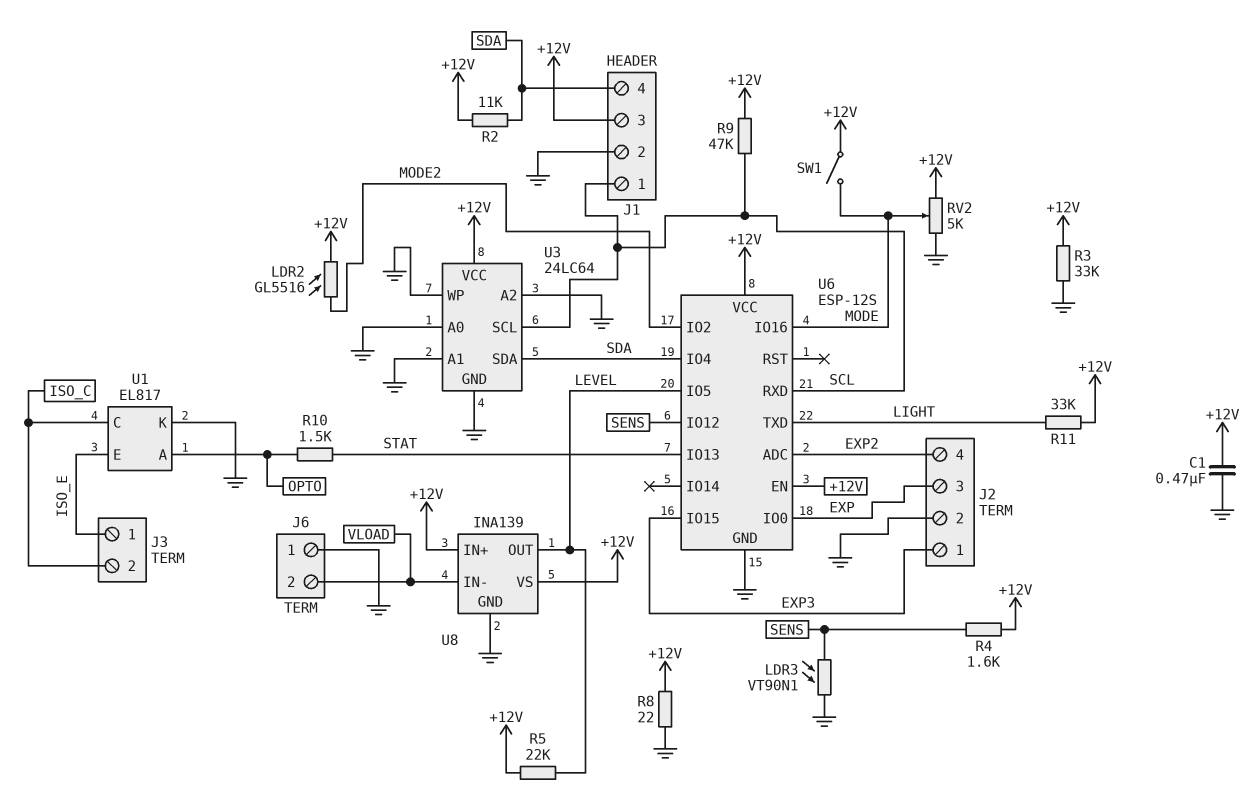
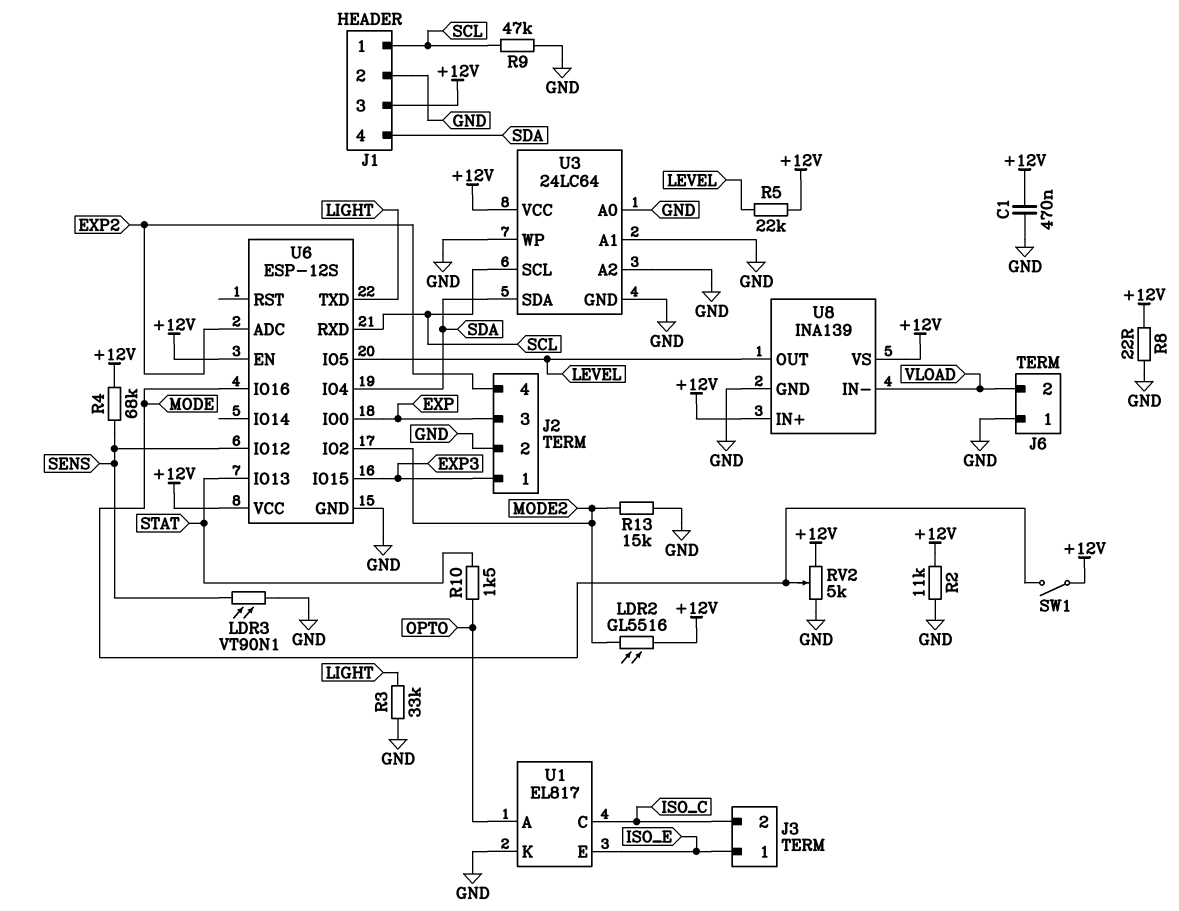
R2: 11k (+12V, SDA) -> 11k (+12V, GND)
R3: 33k (+12V, GND) -> 33k (GND, LIGHT)
R4: 1.6k (+12V, SENS) -> 68k (+12V, SENS)
R9: 47k (+12V, SCL) -> 47k (GND, SCL)
R11: 33k (+12V, LIGHT) -> none
R13: none -> 15k (GND, MODE2)

